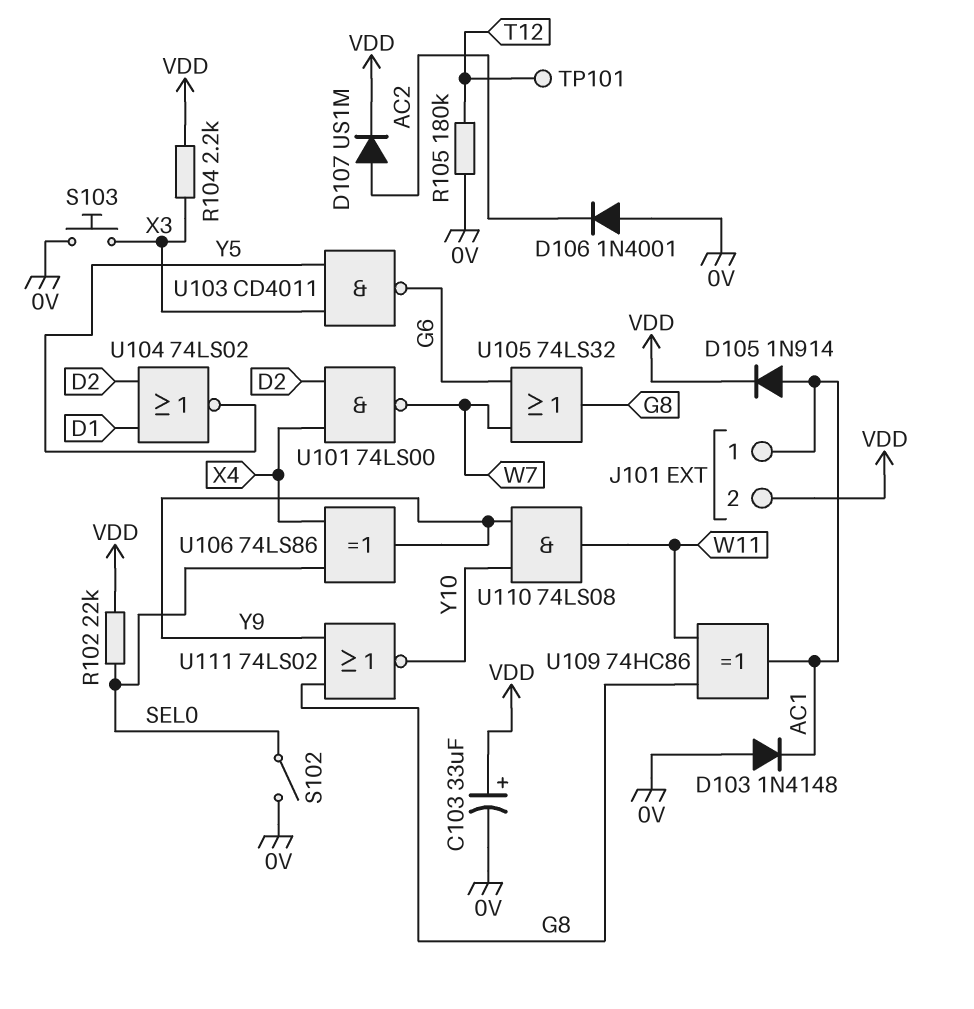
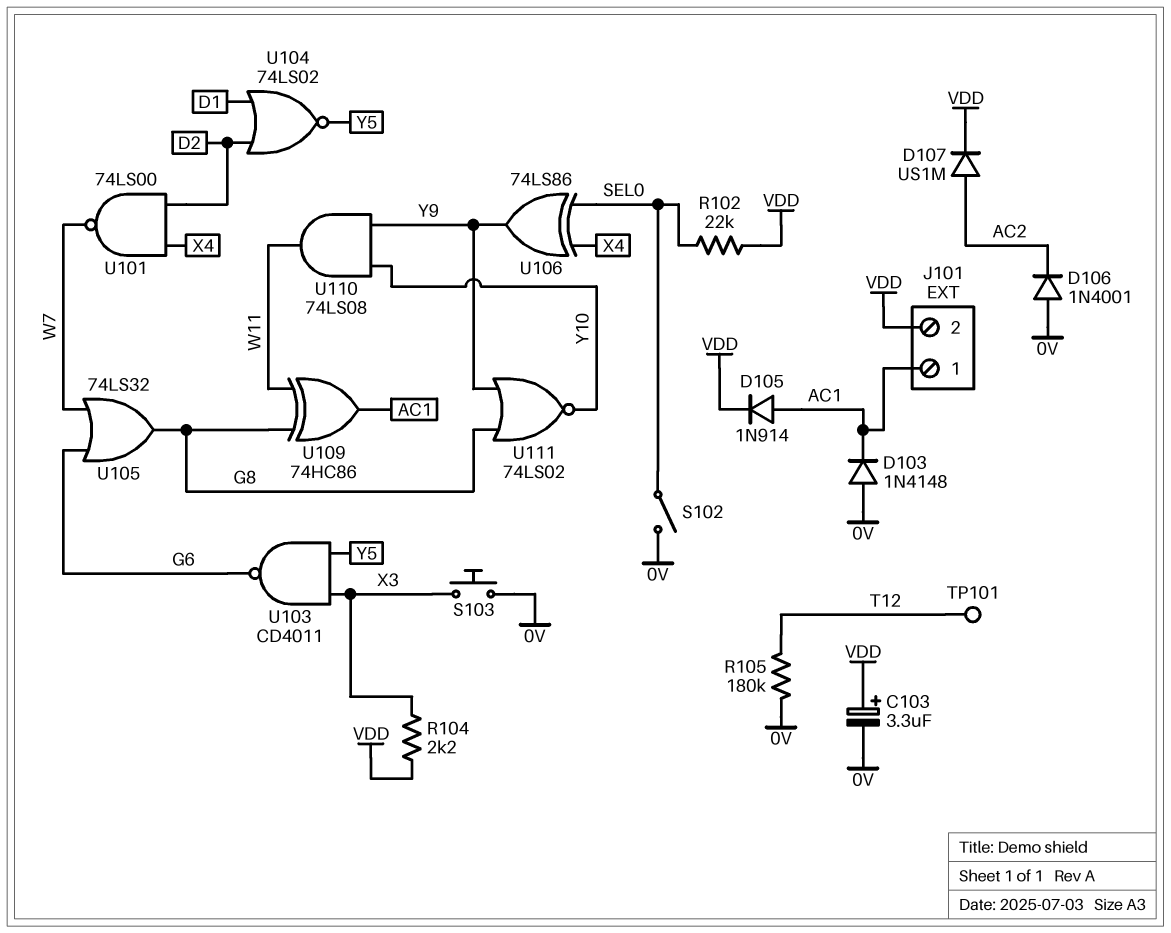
C103: 33uF (plus VDD, minus 0V) -> 3.3uF (plus VDD, minus 0V)

